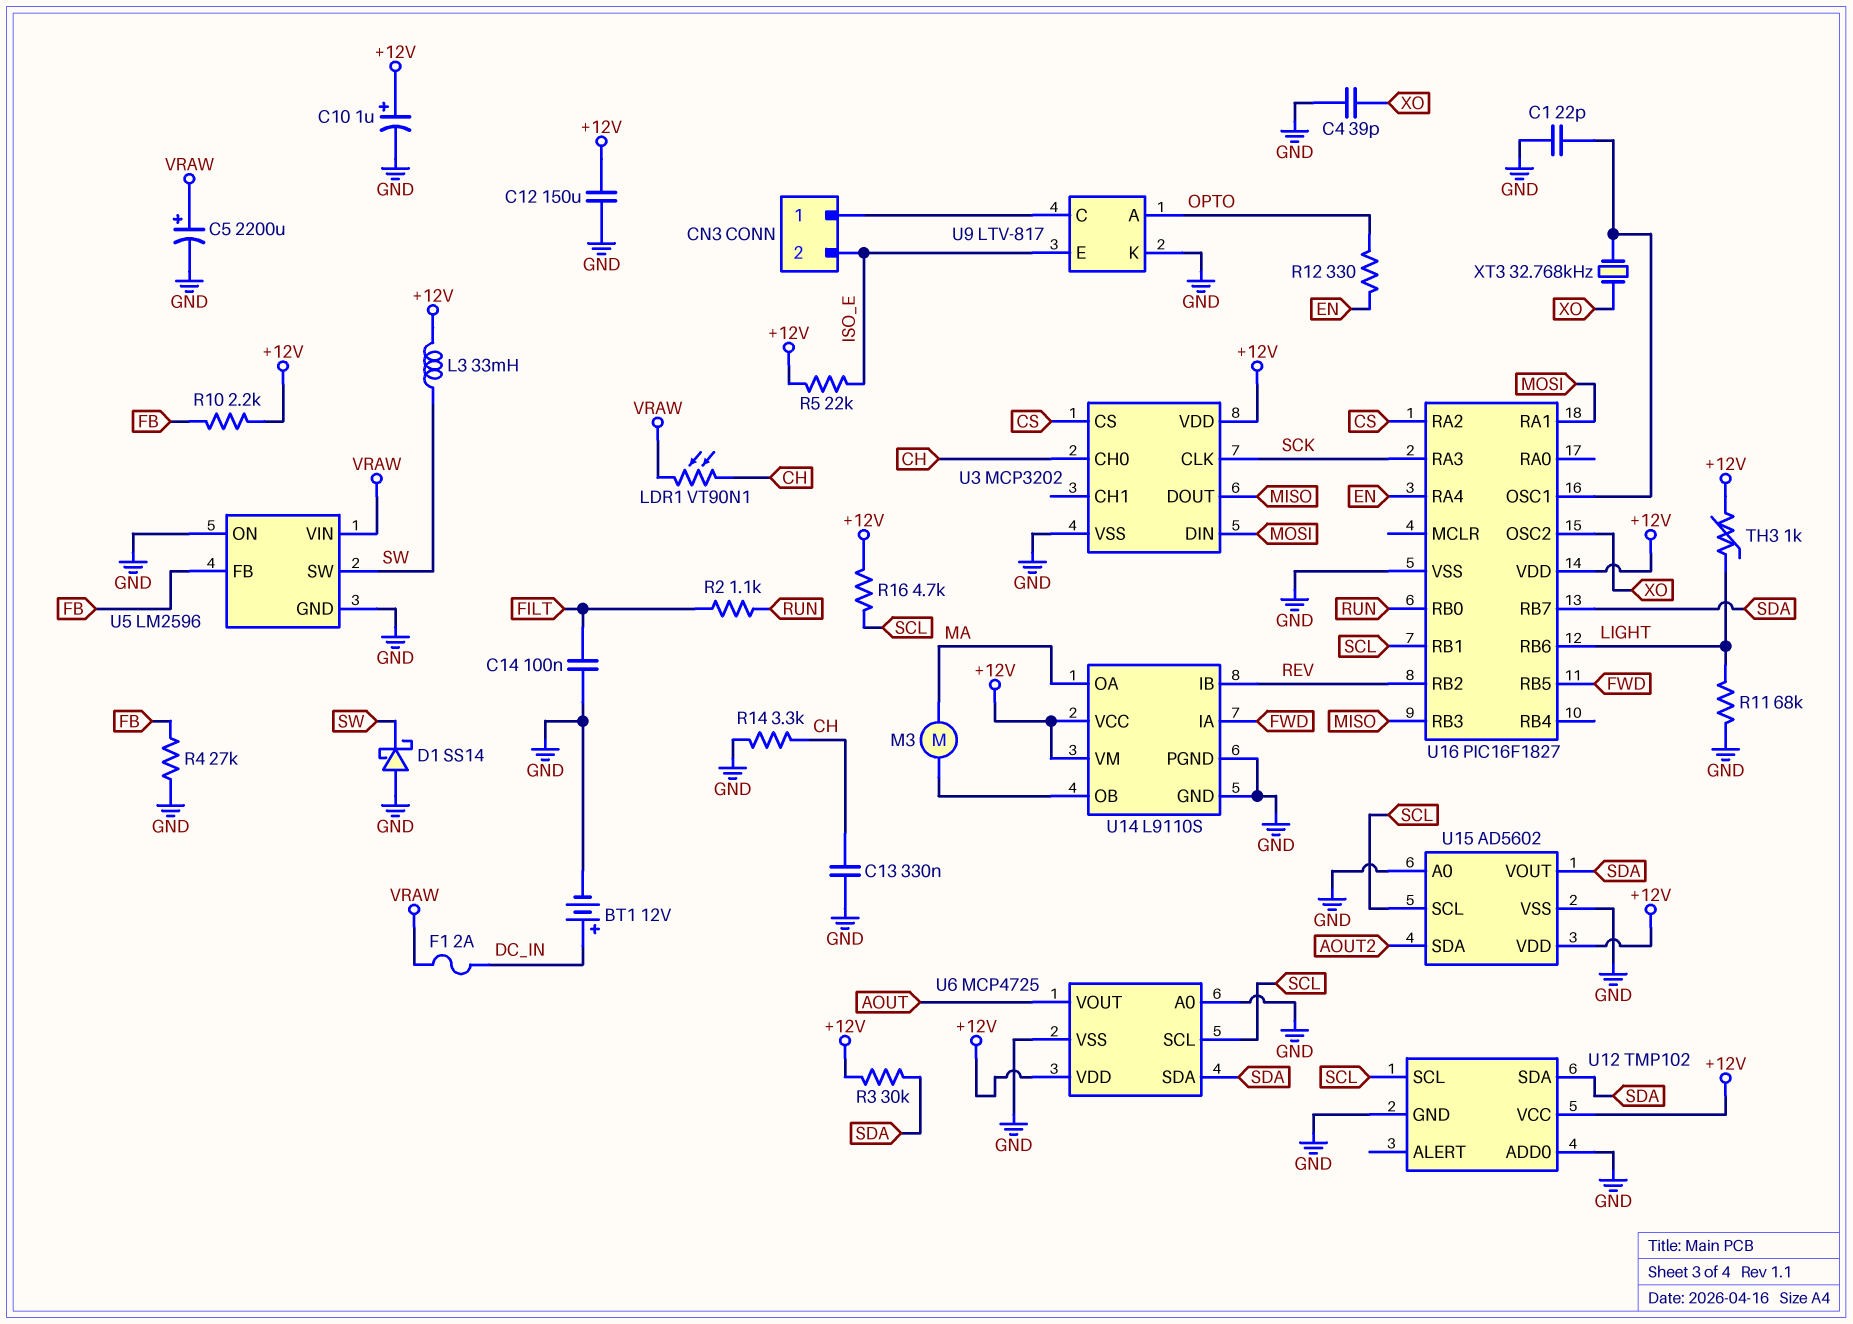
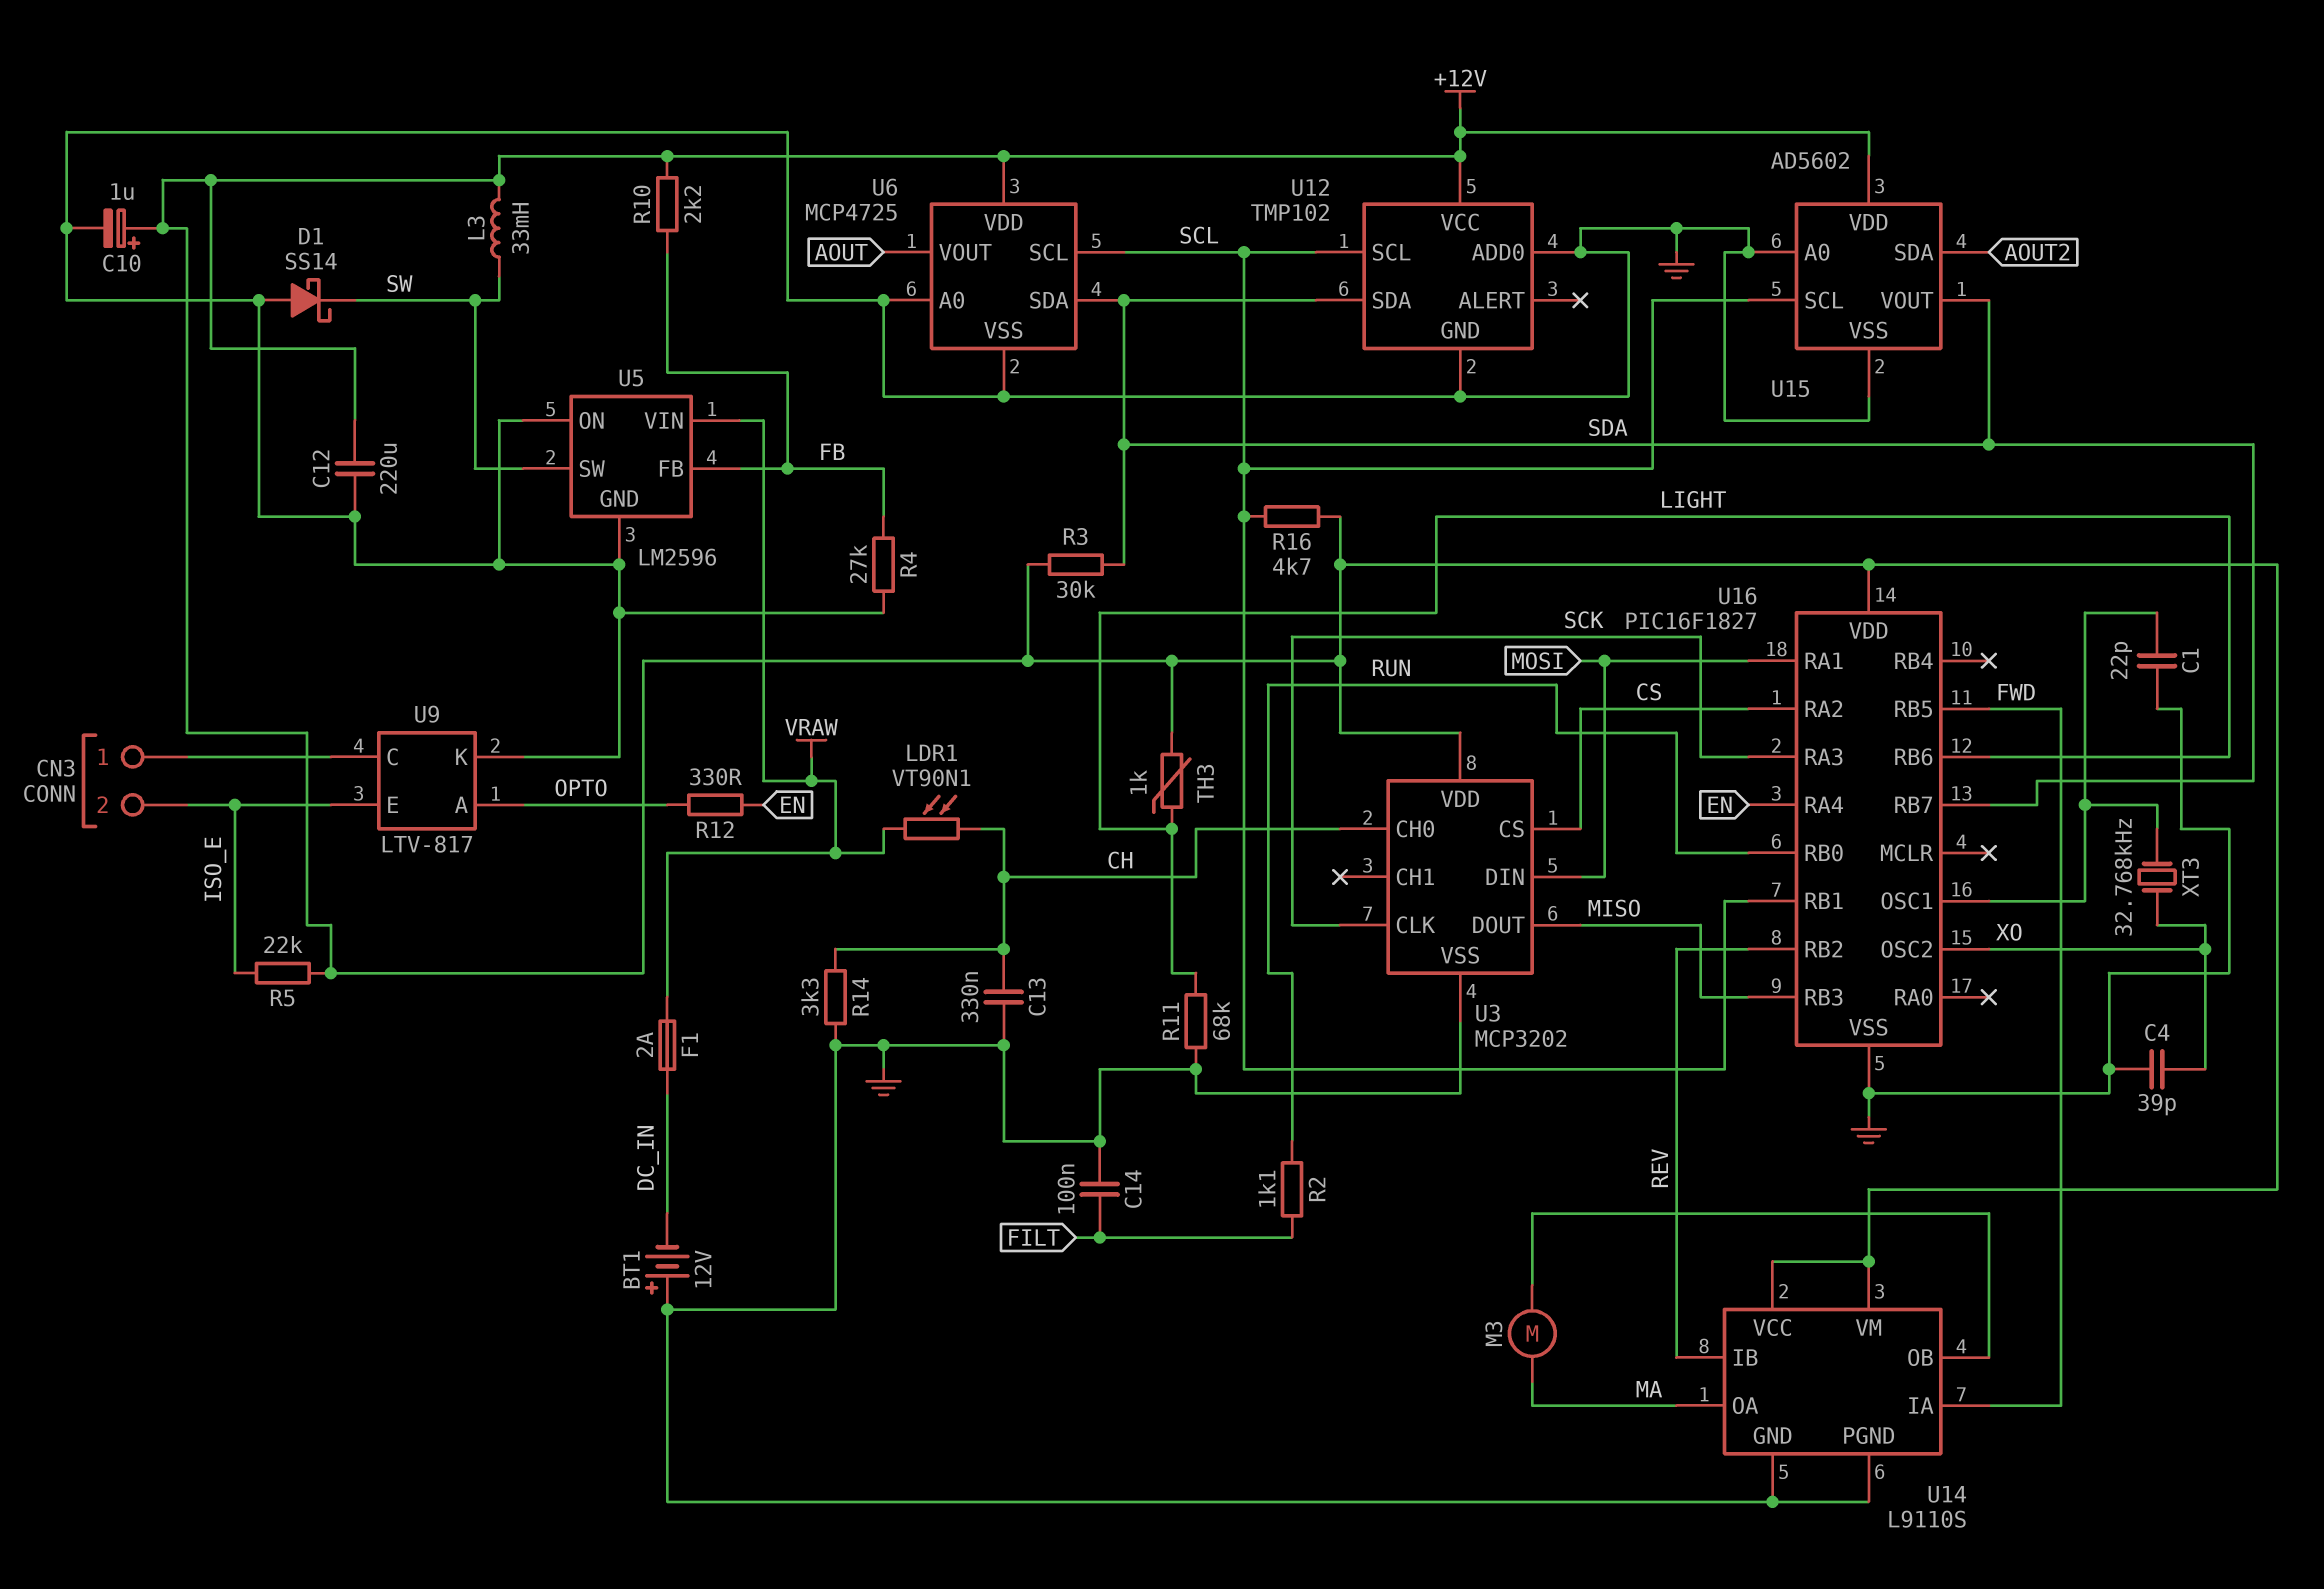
BT1: 12V (plus DC_IN, minus GND) -> 12V (plus GND, minus DC_IN)
C5: 2200uF (plus VRAW, minus GND) -> none
C12: 150uF (+12V, GND) -> 220uF (+12V, GND)

